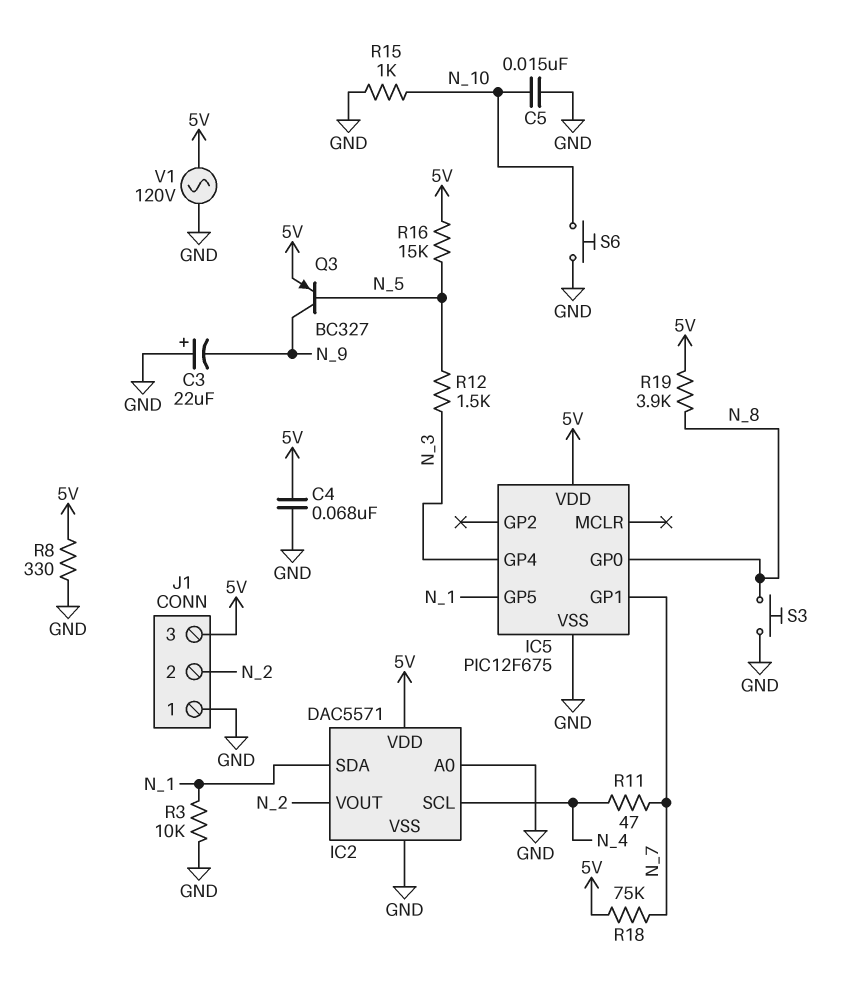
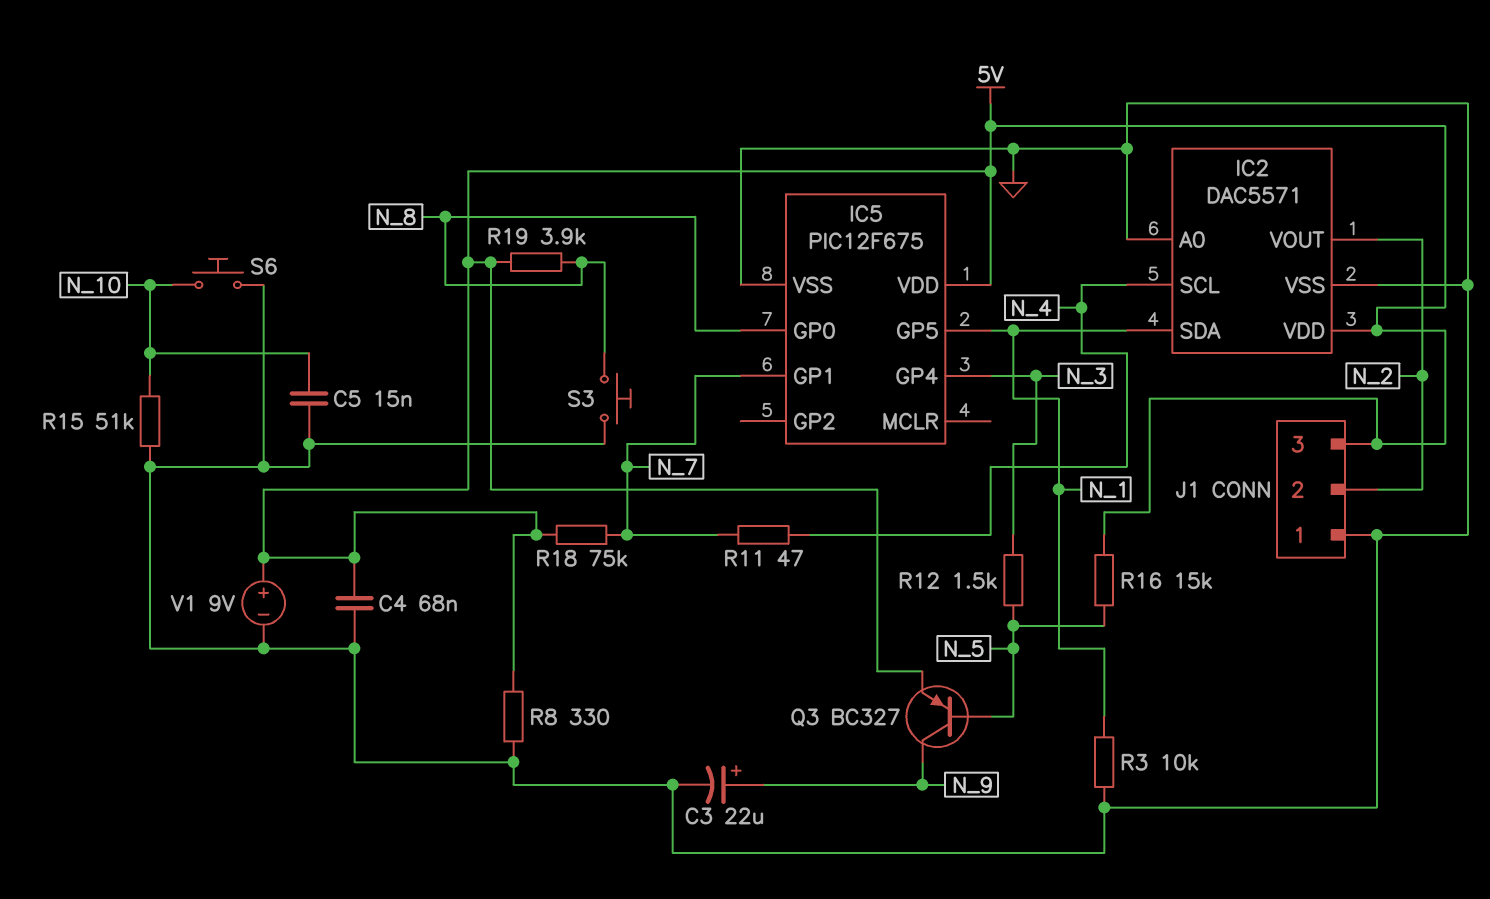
C3: 22uF (plus GND, minus N_9) -> 22uF (plus N_9, minus GND)
R15: 1k (GND, N_10) -> 51k (GND, N_10)
V1: AC 120V (5V, GND) -> 9V (plus 5V, minus GND)

